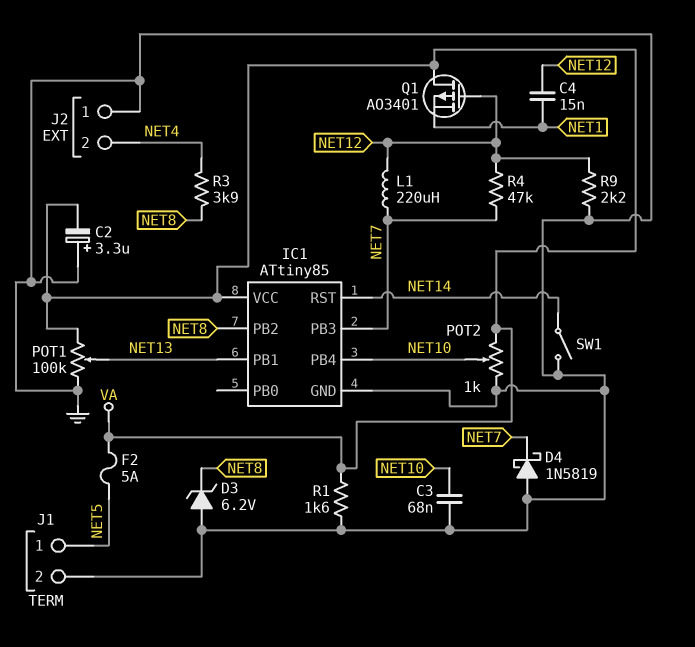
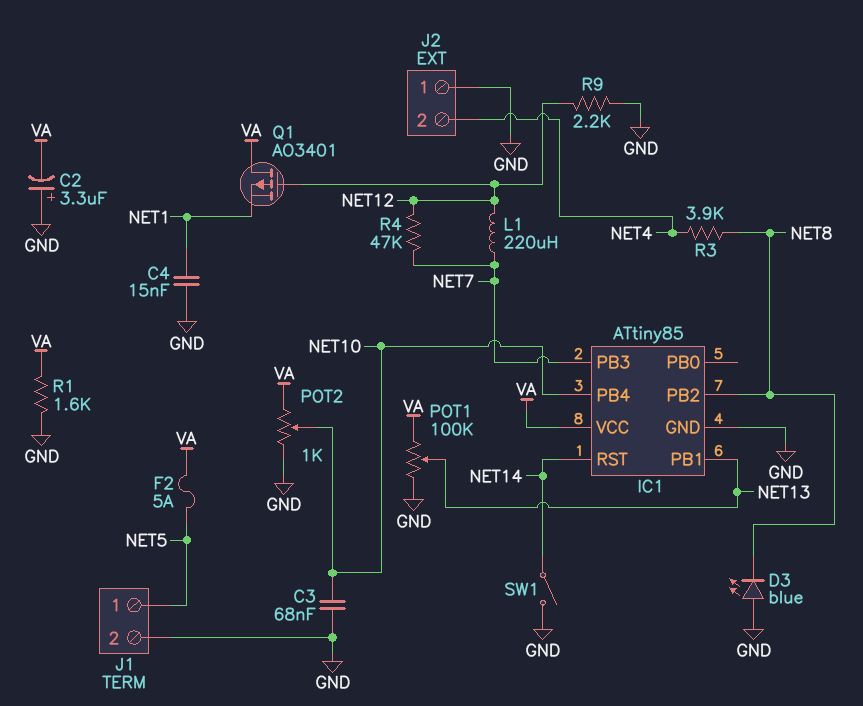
C4: 15nF (NET1, NET12) -> 15nF (GND, NET1)
D3: zener 6.2V (A GND, K NET8) -> LED blue (A GND, K NET8)
D4: schottky 1N5819 (A GND, K NET7) -> none

